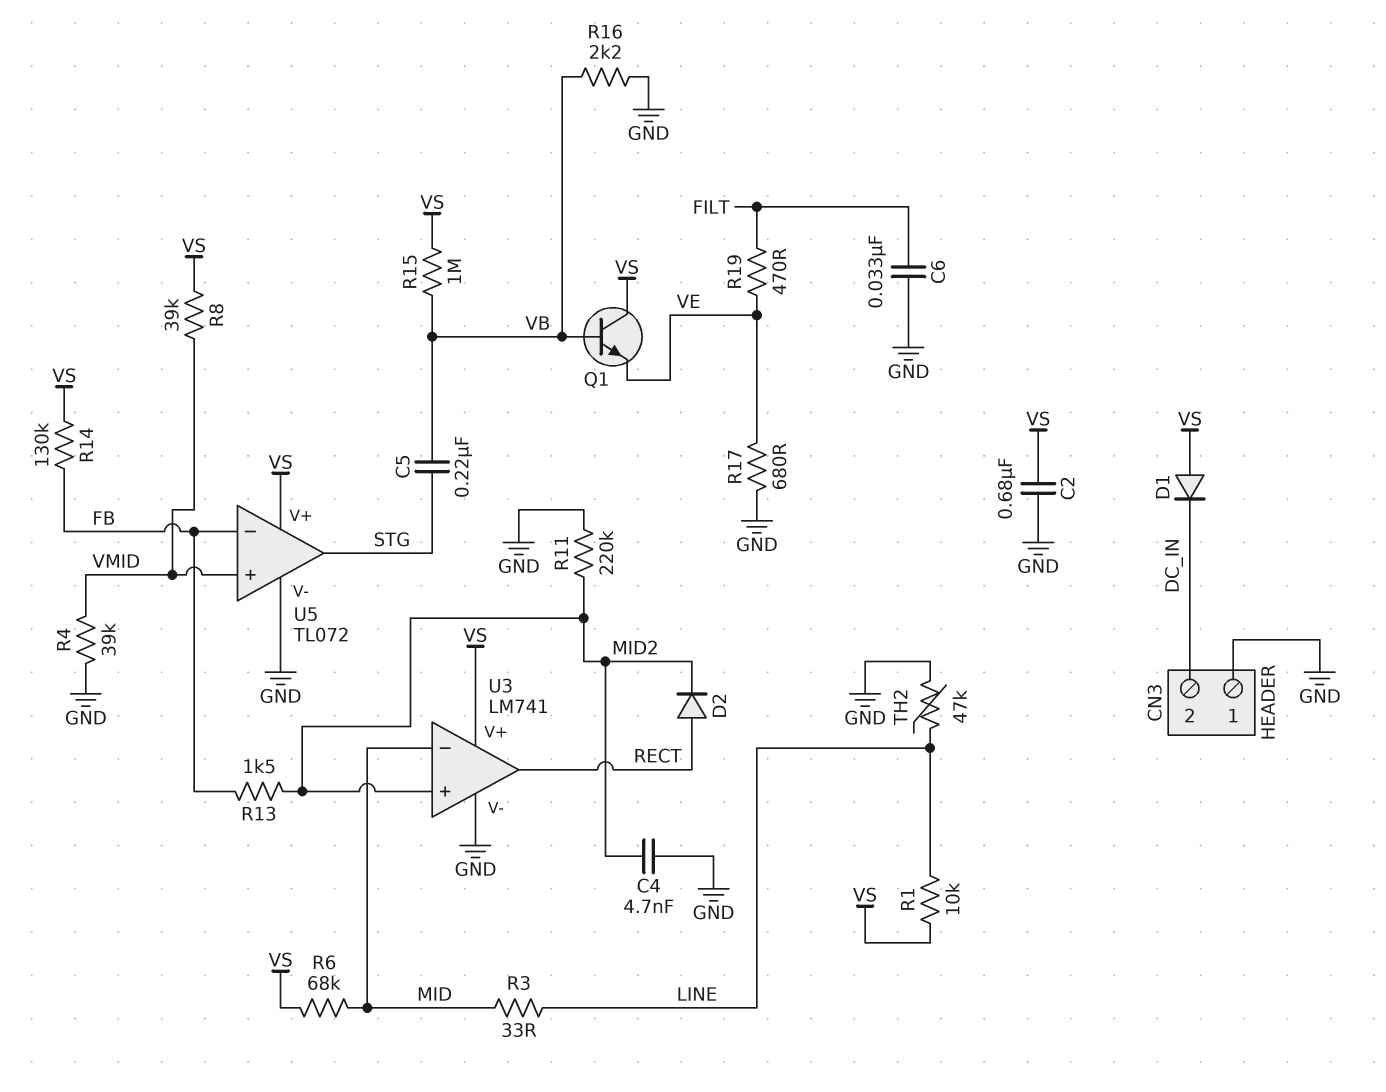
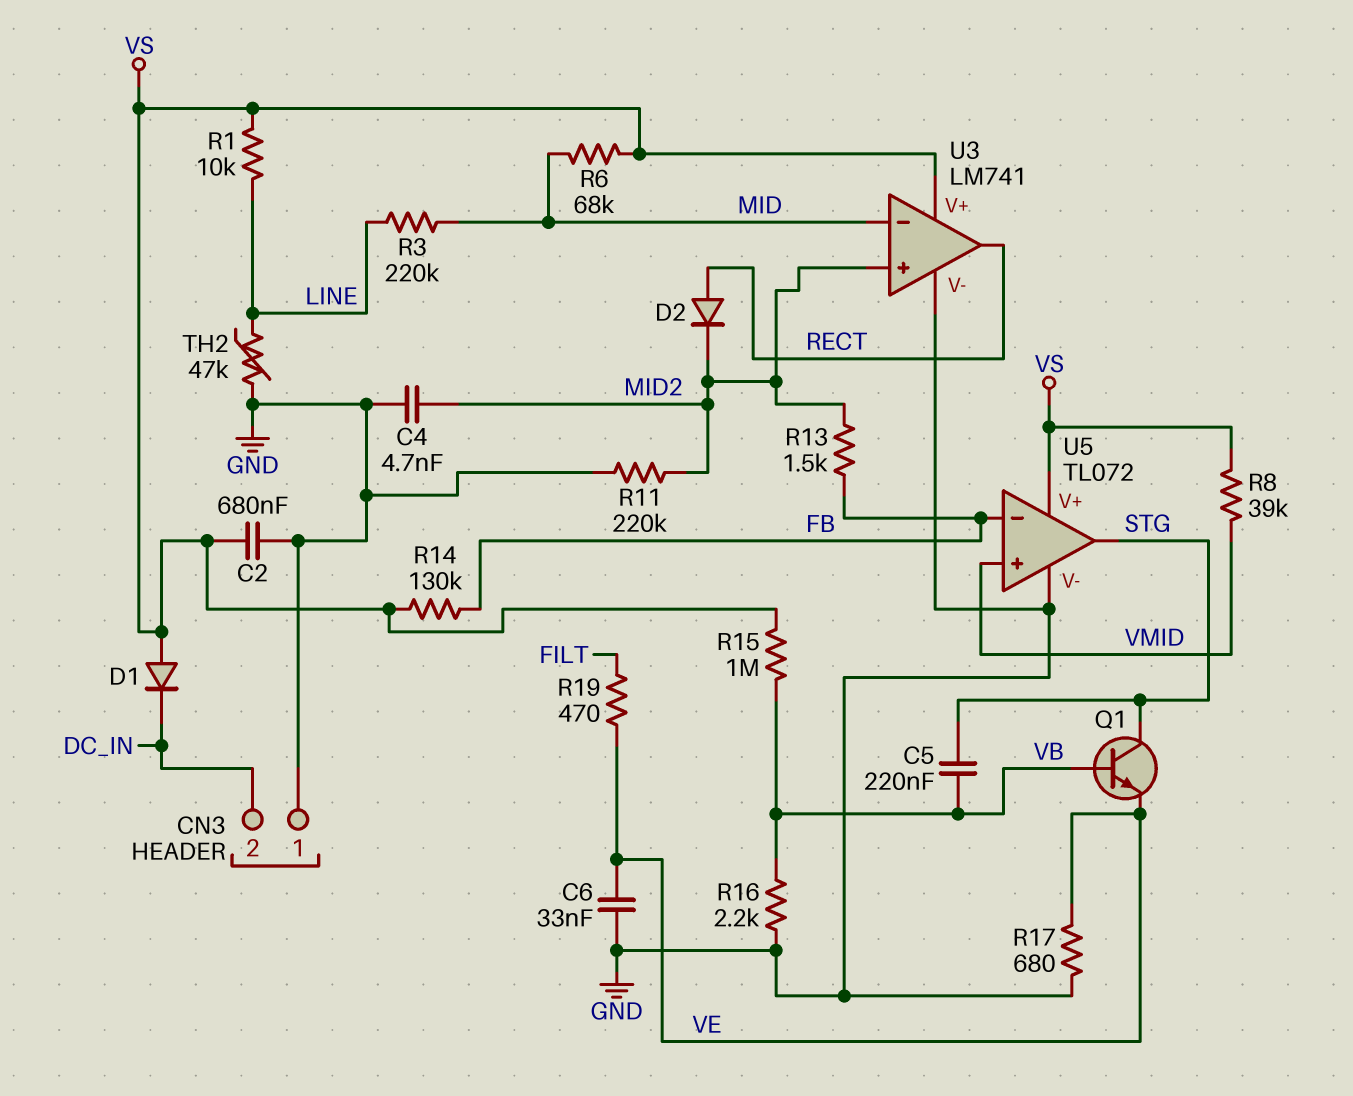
C6: 33nF (FILT, GND) -> 33nF (GND, VE)
Q1: NPN (B VB, C VS, E VE) -> NPN (B VB, C STG, E VE)
R3: 33 (LINE, MID) -> 220k (LINE, MID)
R4: 39k (GND, VMID) -> none

